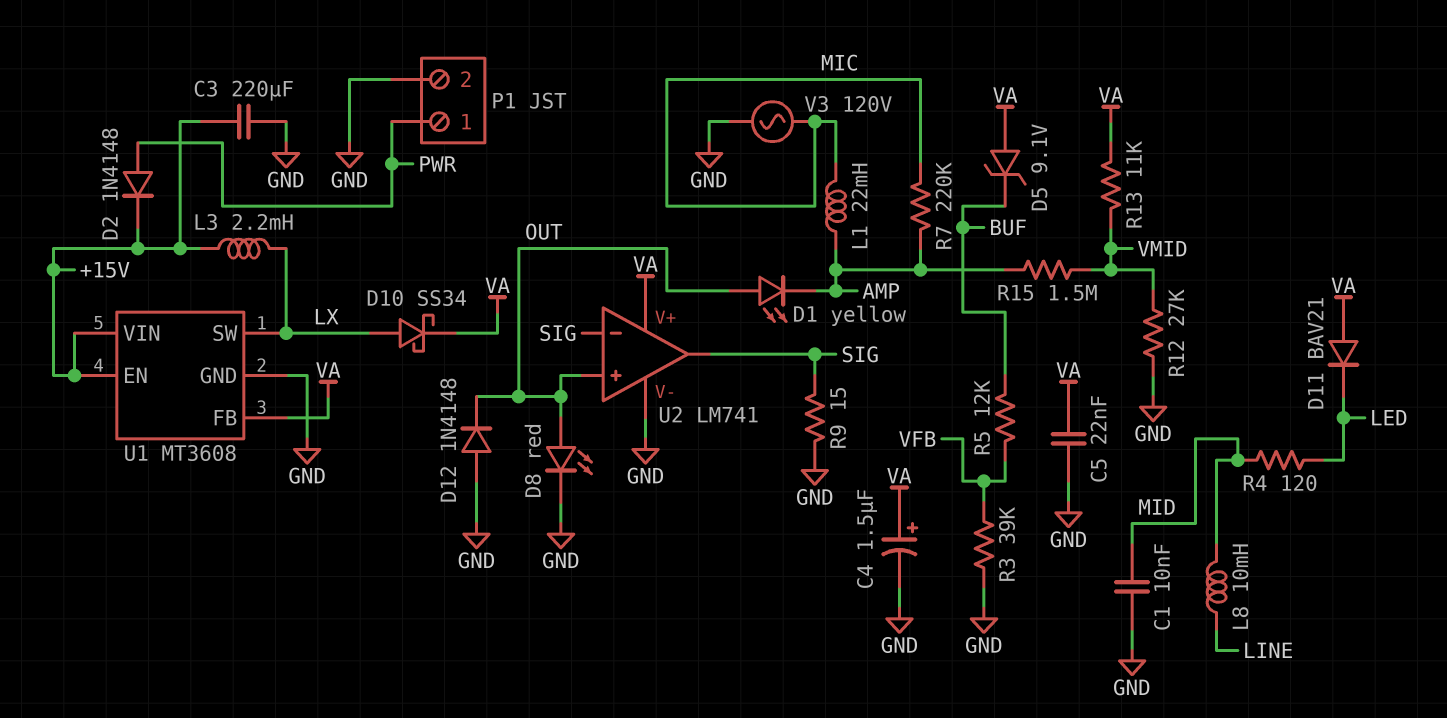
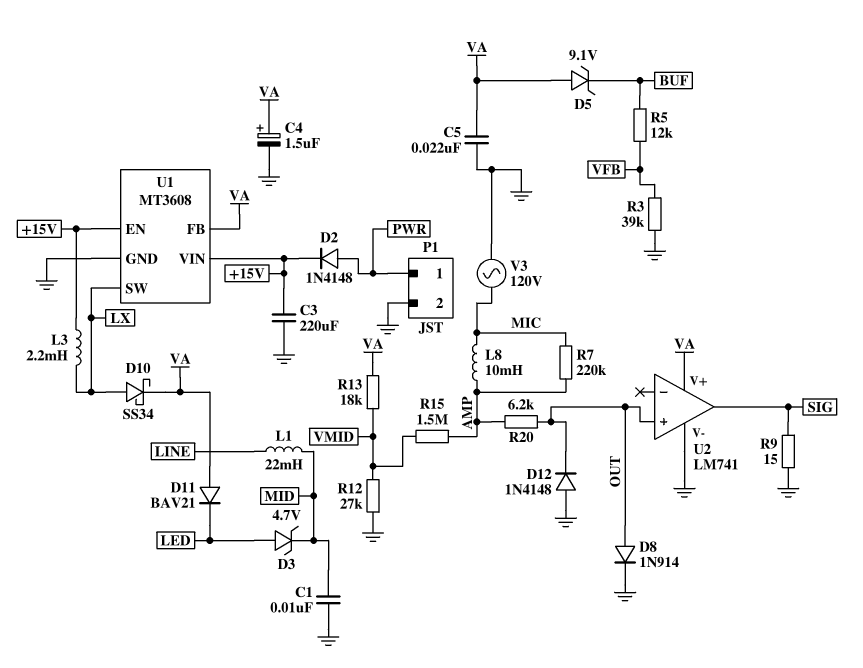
D1: LED yellow (A OUT, K AMP) -> none
D3: none -> zener 4.7V (A LED, K MID)
D8: LED red (A OUT, K GND) -> diode 1N914 (A OUT, K GND)
L1: 22mH (AMP, MIC) -> 22mH (LINE, MID)
L8: 10mH (LINE, MID) -> 10mH (AMP, MIC)
R4: 120 (LED, MID) -> none
R13: 11k (VA, VMID) -> 18k (VA, VMID)
R20: none -> 6.2k (AMP, OUT)
U2 pin in-: SIG -> none

